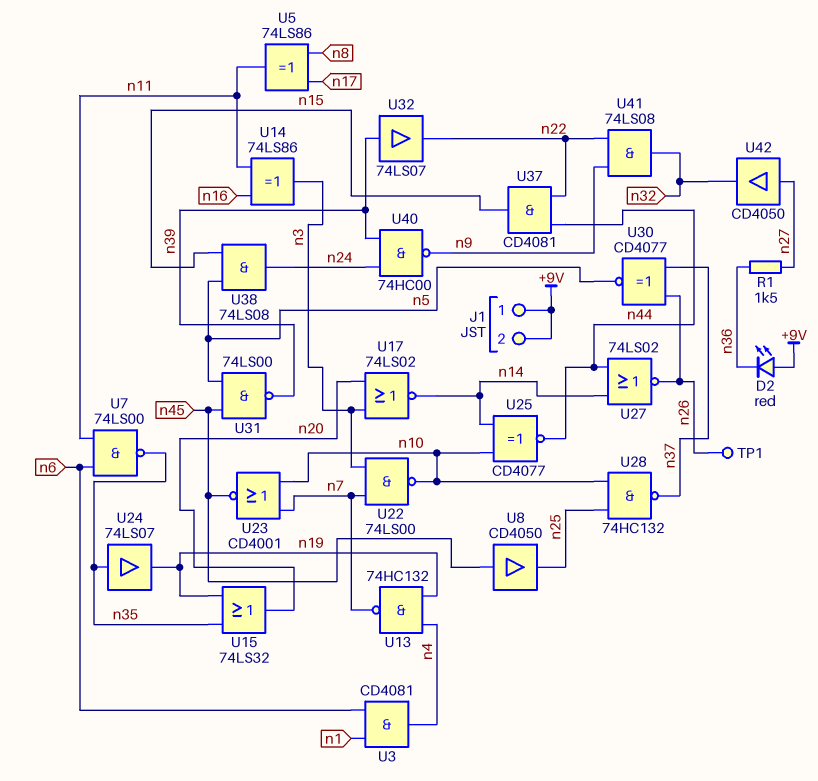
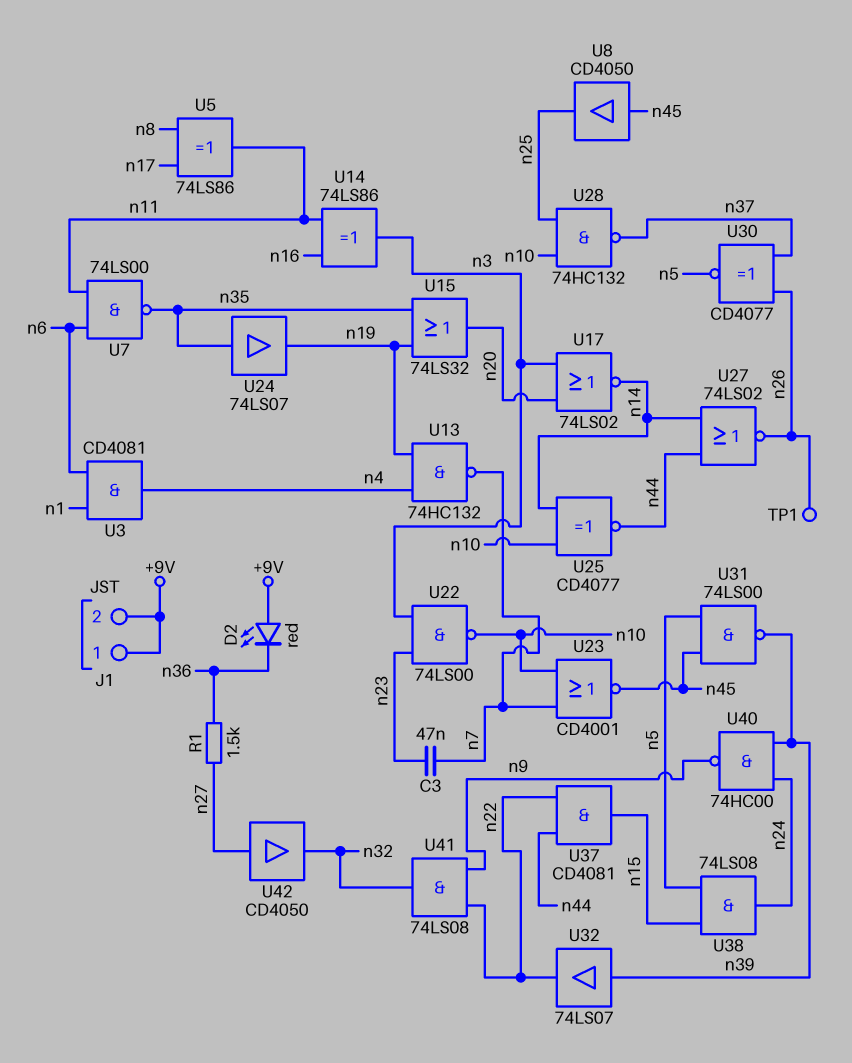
C3: none -> 47nF (n7, n23)
U22: NAND 74LS00 (in n3, in n7, out n10) -> NAND 74LS00 (in n3, in n23, out n10)

